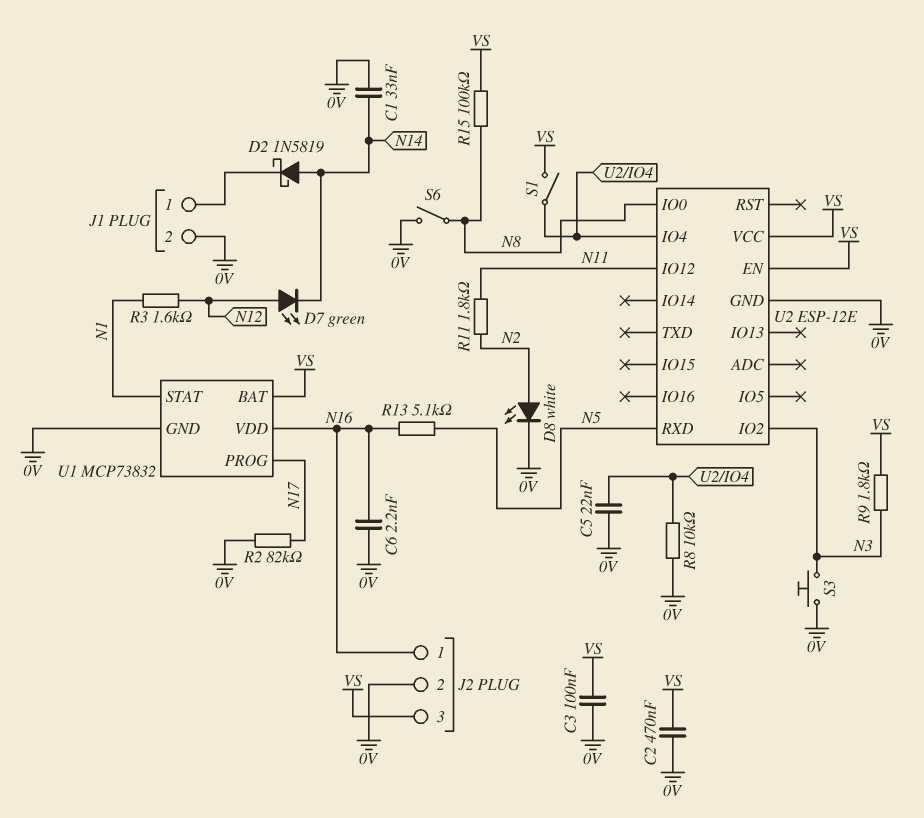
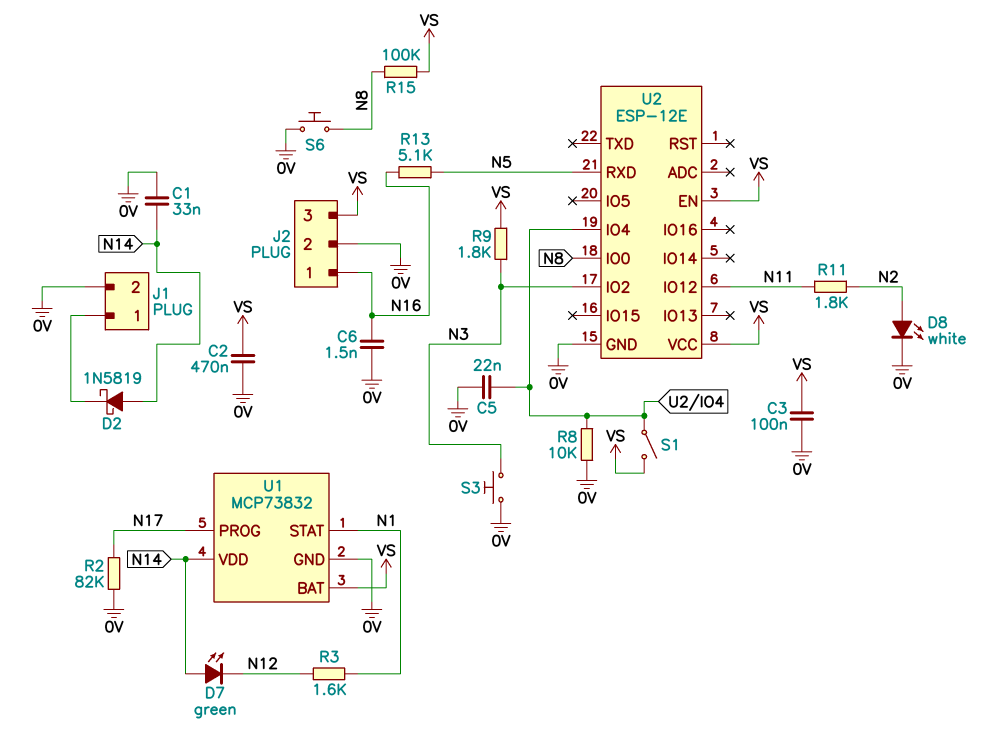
C6: 2.2nF (0V, N16) -> 1.5nF (0V, N16)
D7: LED green (A N12, K N14) -> LED green (A N14, K N12)
S6: switch (0V, N8) -> button (0V, N8)
U1 pin VDD: N16 -> N14

